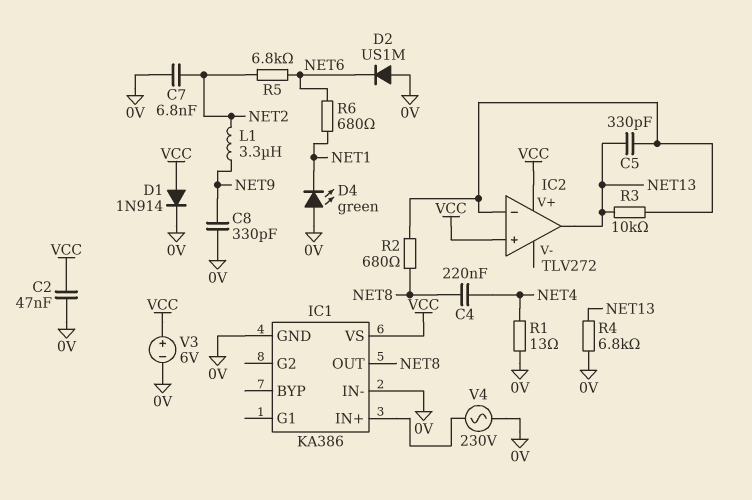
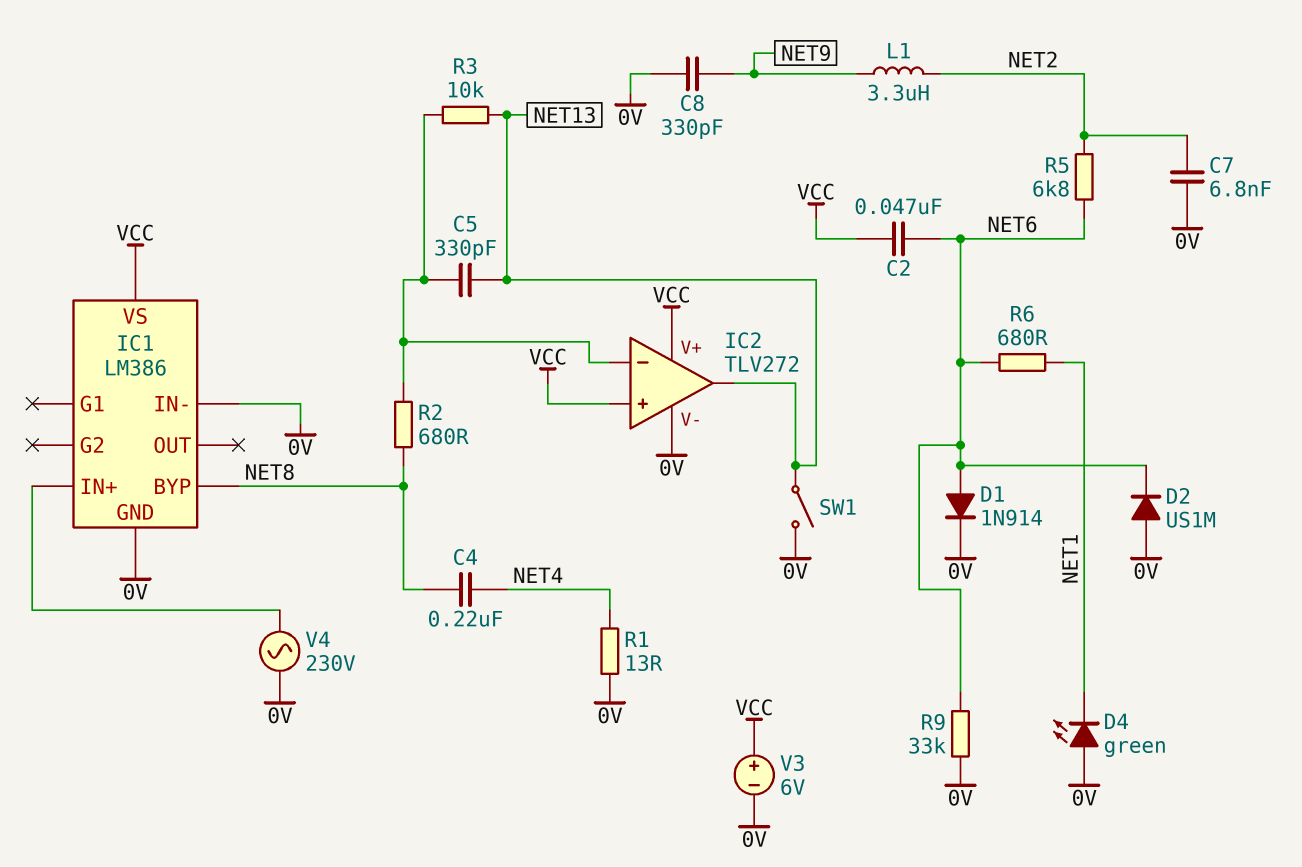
C2: 47nF (0V, VCC) -> 47nF (NET6, VCC)
D1: diode 1N914 (A VCC, K 0V) -> diode 1N914 (A NET6, K 0V)
IC1: KA386 -> LM386
IC1 pin BYP: none -> NET8
IC1 pin OUT: NET8 -> none
IC2 pin V-: none -> 0V
R4: 6.8k (0V, NET13) -> none
R9: none -> 33k (0V, NET6)
SW1: none -> switch (0V, NET13)

